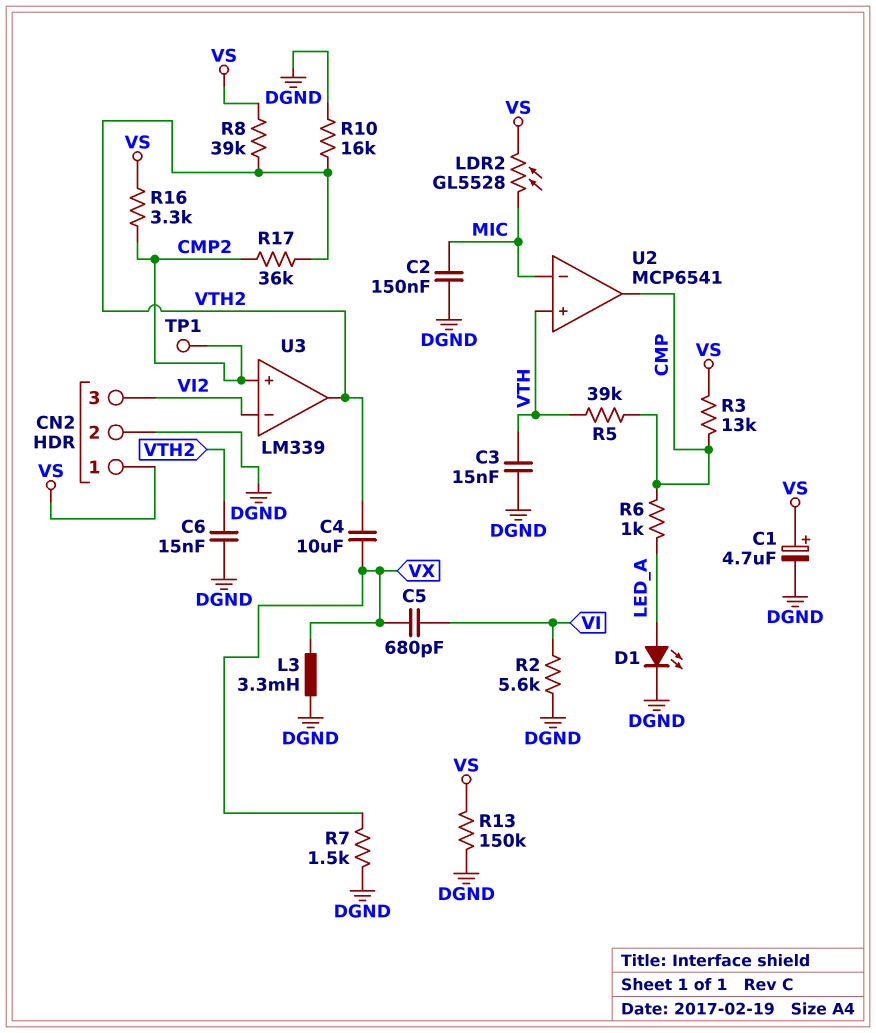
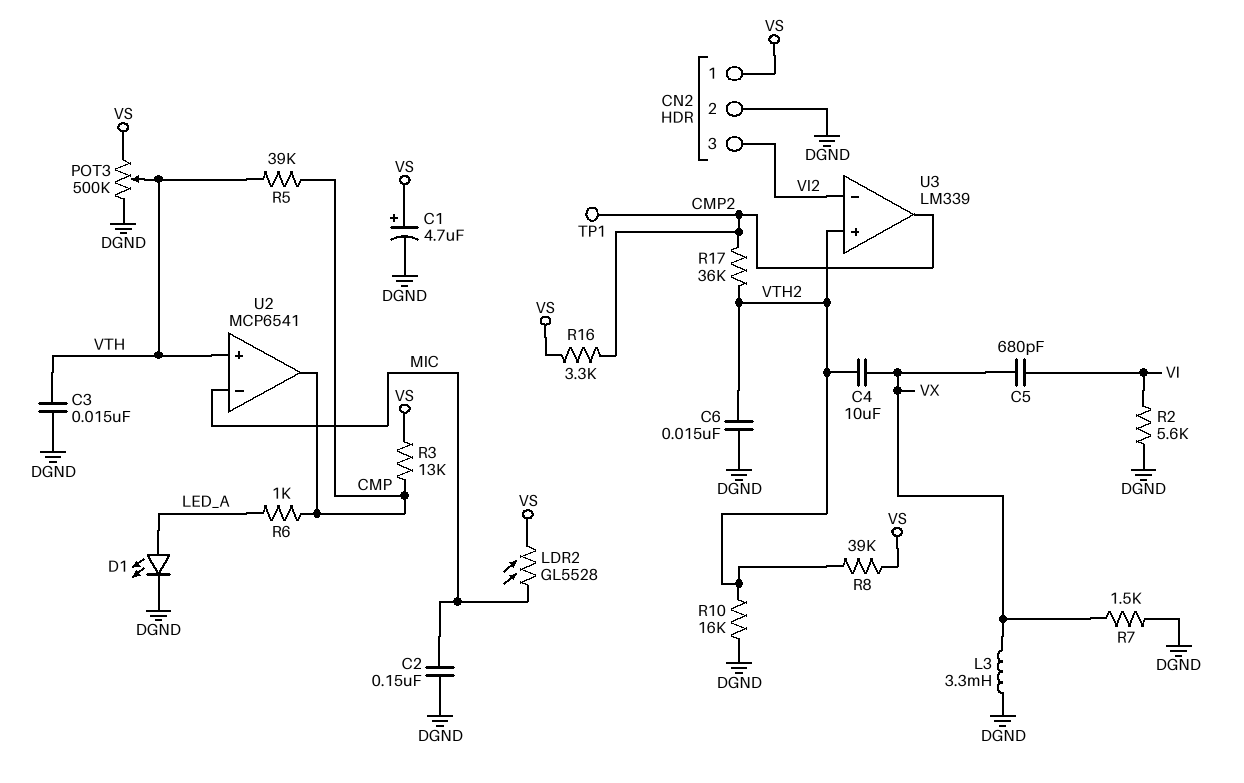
POT3: none -> 500k (DGND, VS, wiper VTH)
R13: 150k (DGND, VS) -> none
U3 pin in+: CMP2 -> VTH2
U3 pin out: VTH2 -> CMP2

